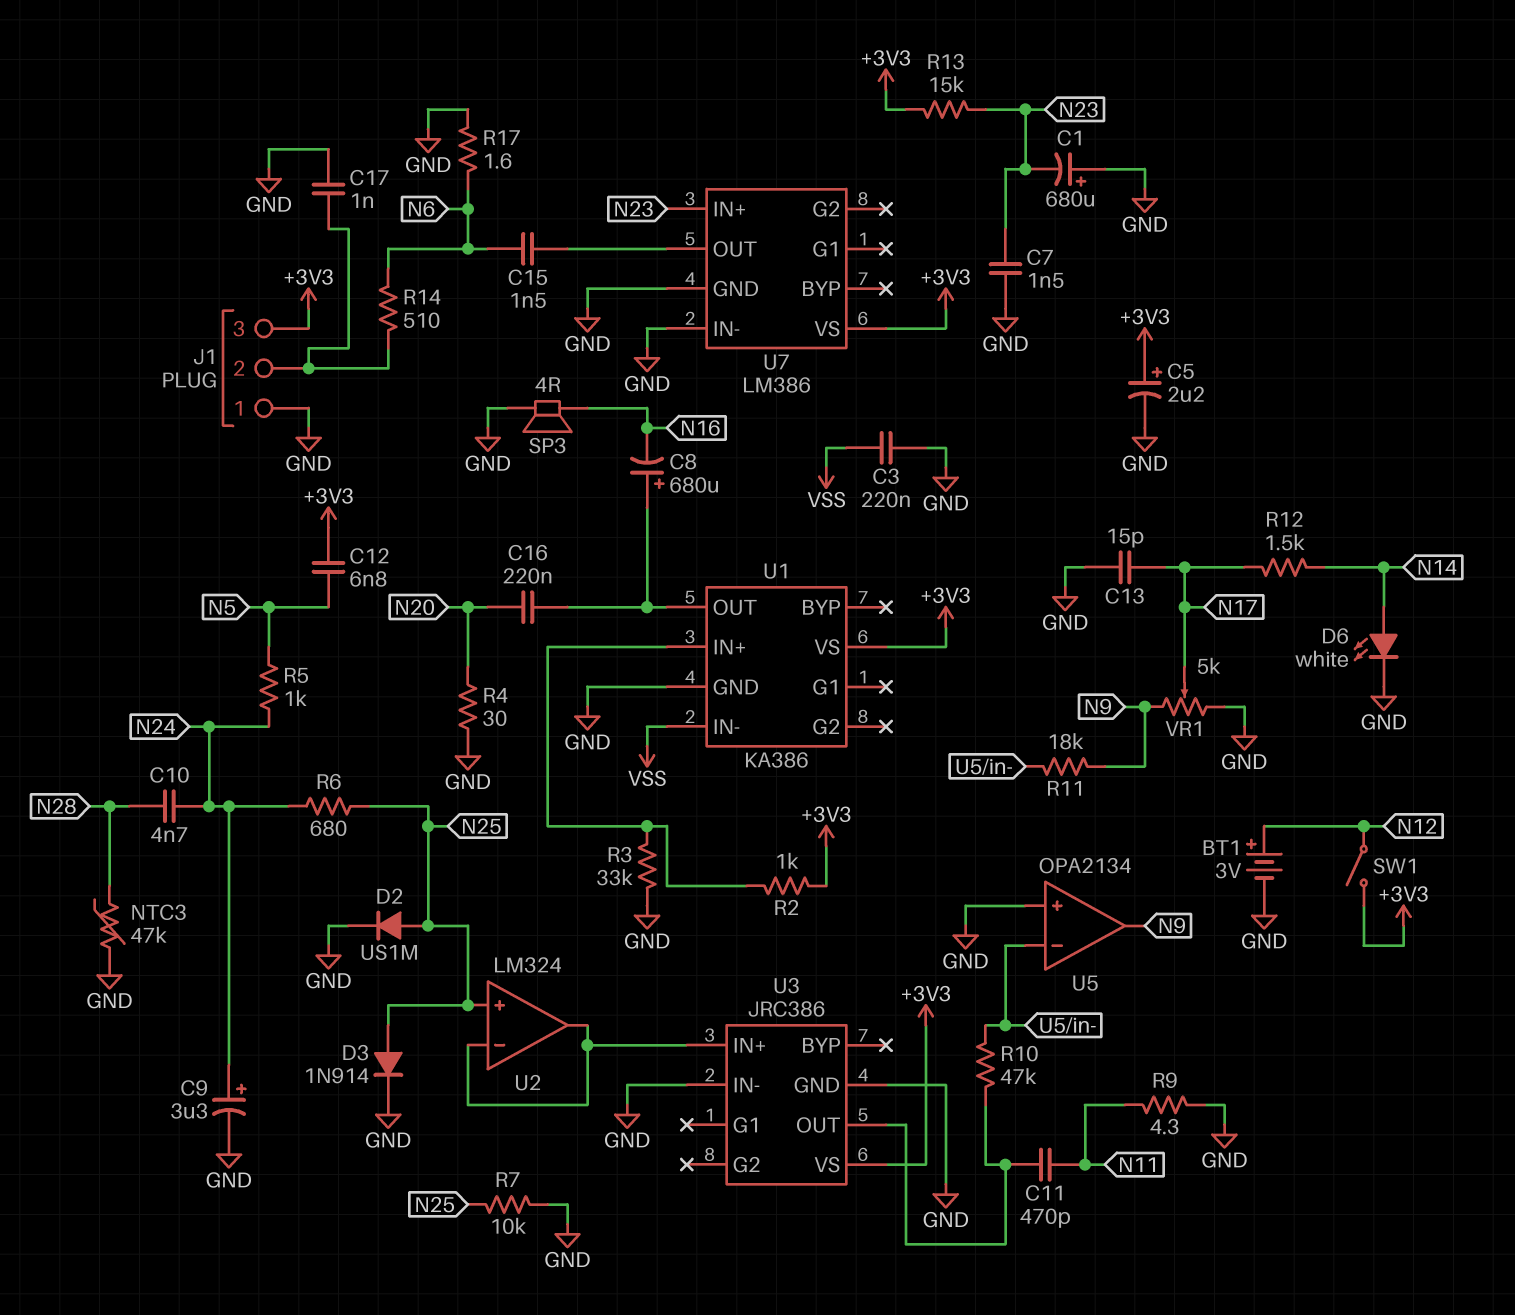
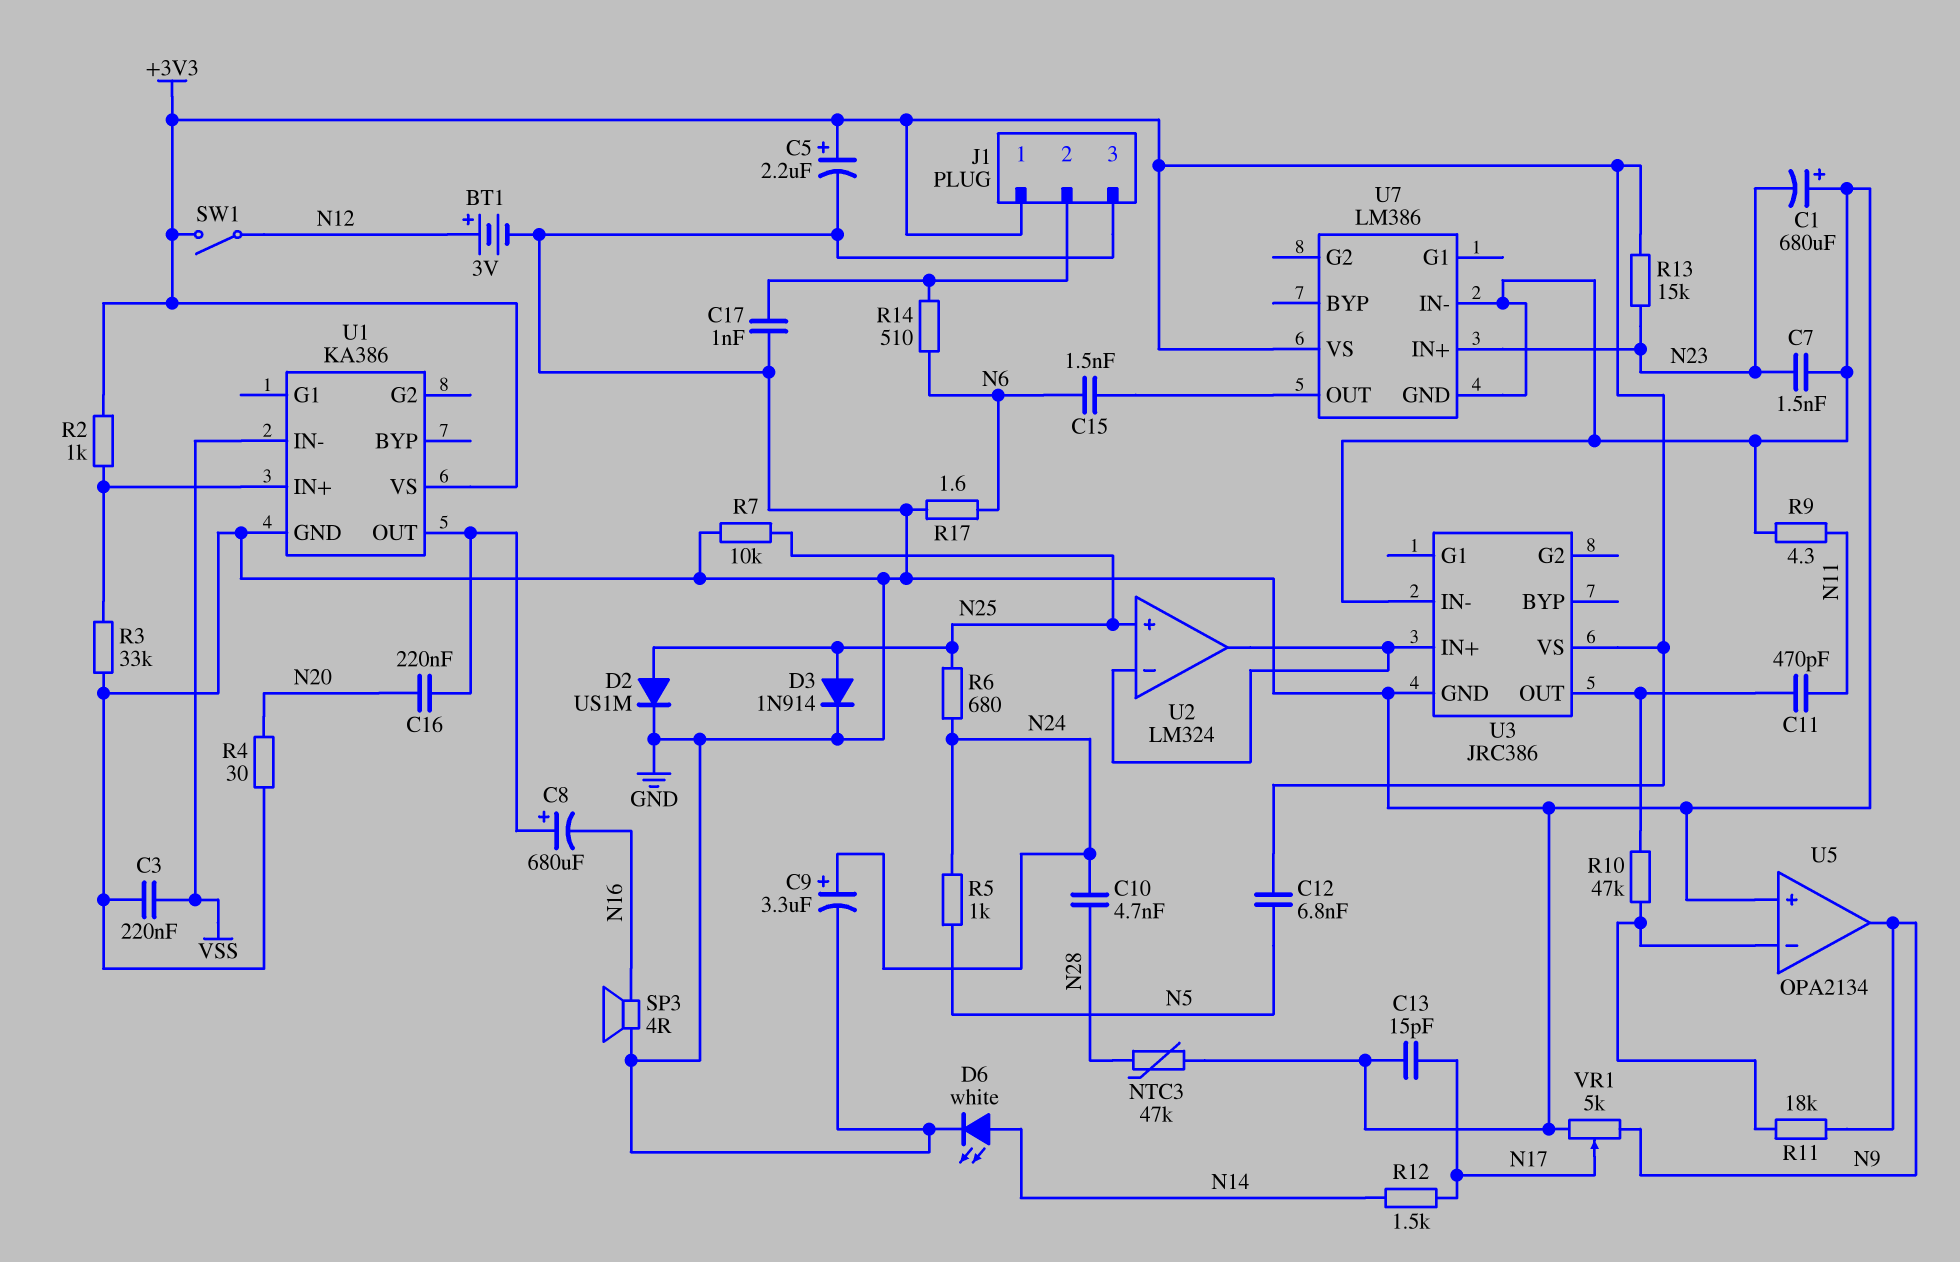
J1 pin 1: GND -> +3V3
J1 pin 3: +3V3 -> GND

